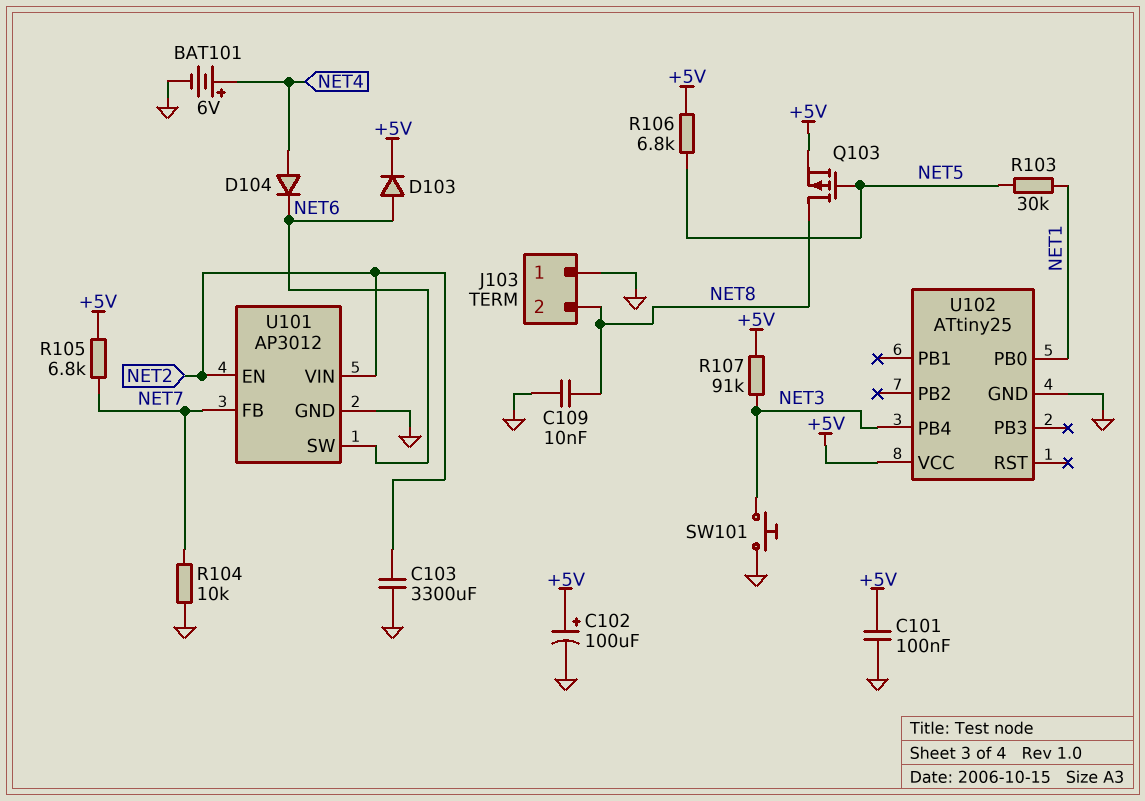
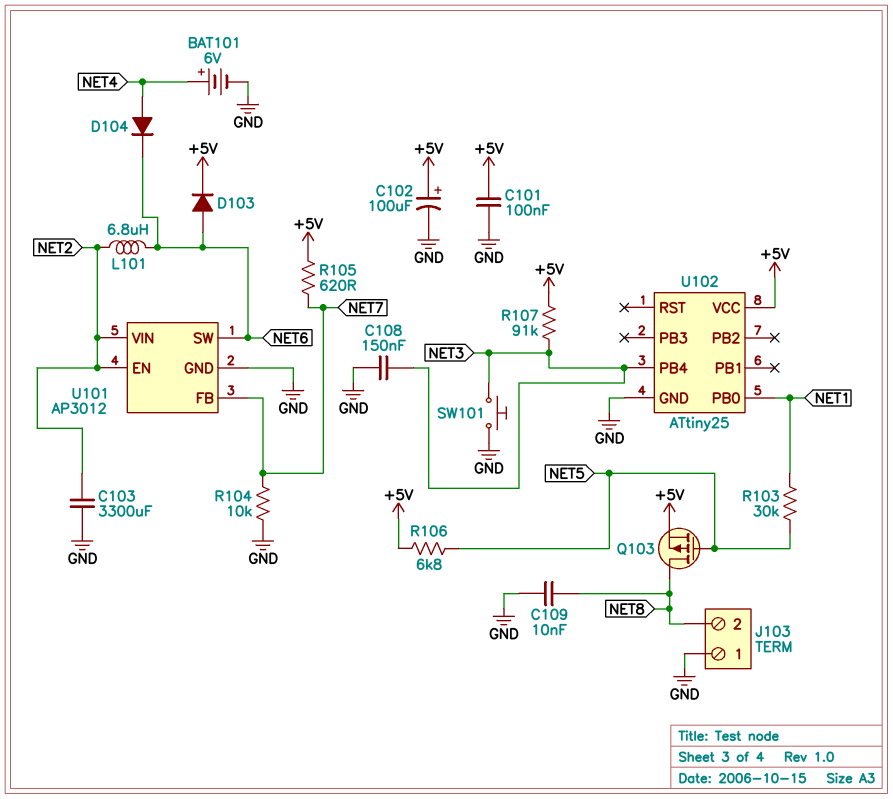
C108: none -> 150nF (GND, NET3)
L101: none -> 6.8uH (NET2, NET6)
R105: 6.8k (+5V, NET7) -> 620 (+5V, NET7)

